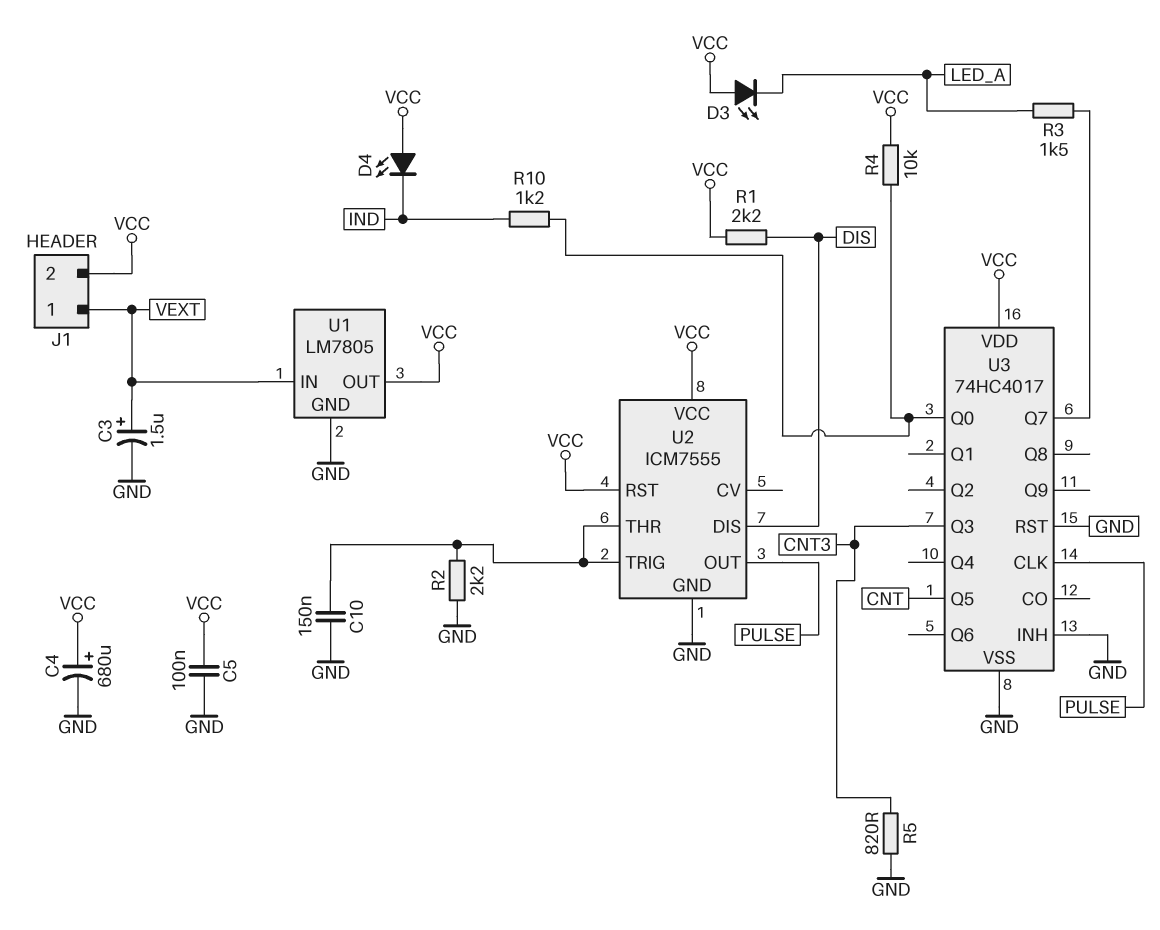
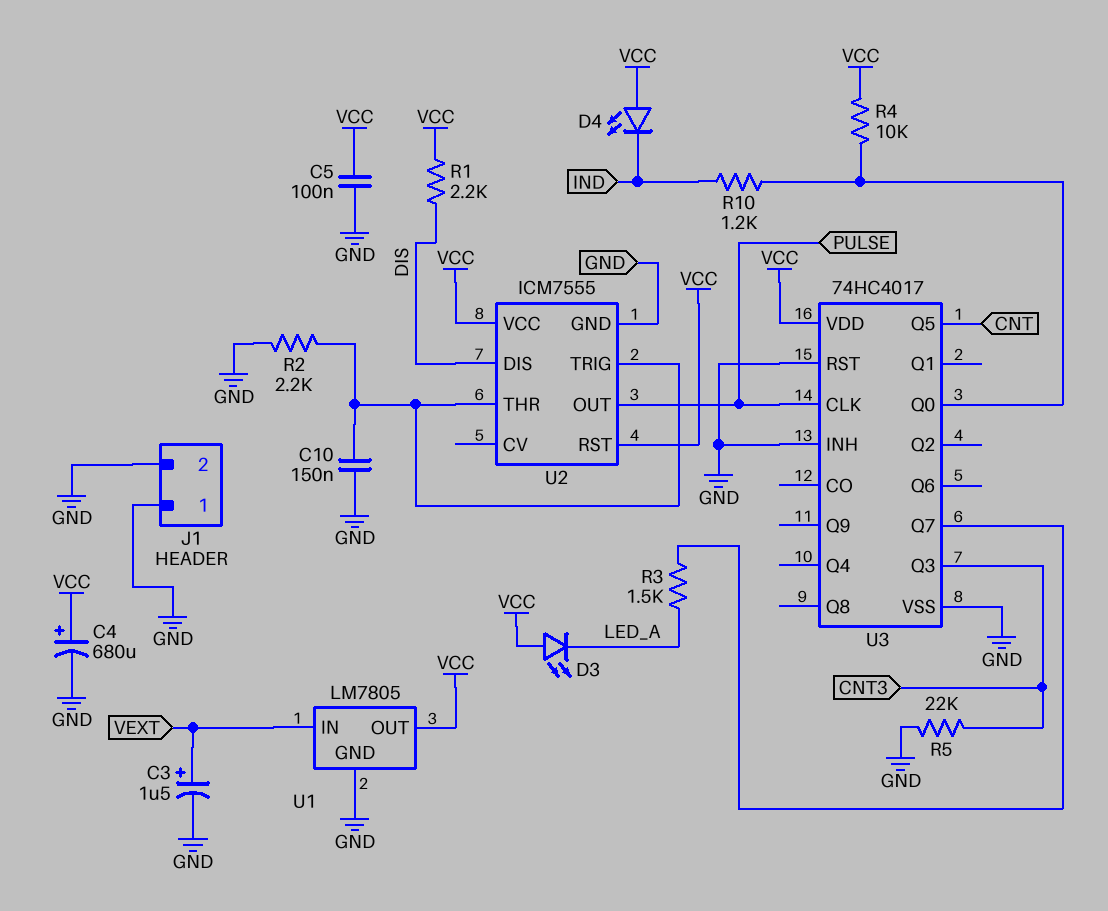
J1 pin 1: VEXT -> GND
J1 pin 2: VCC -> GND
R5: 820 (CNT3, GND) -> 22k (CNT3, GND)

